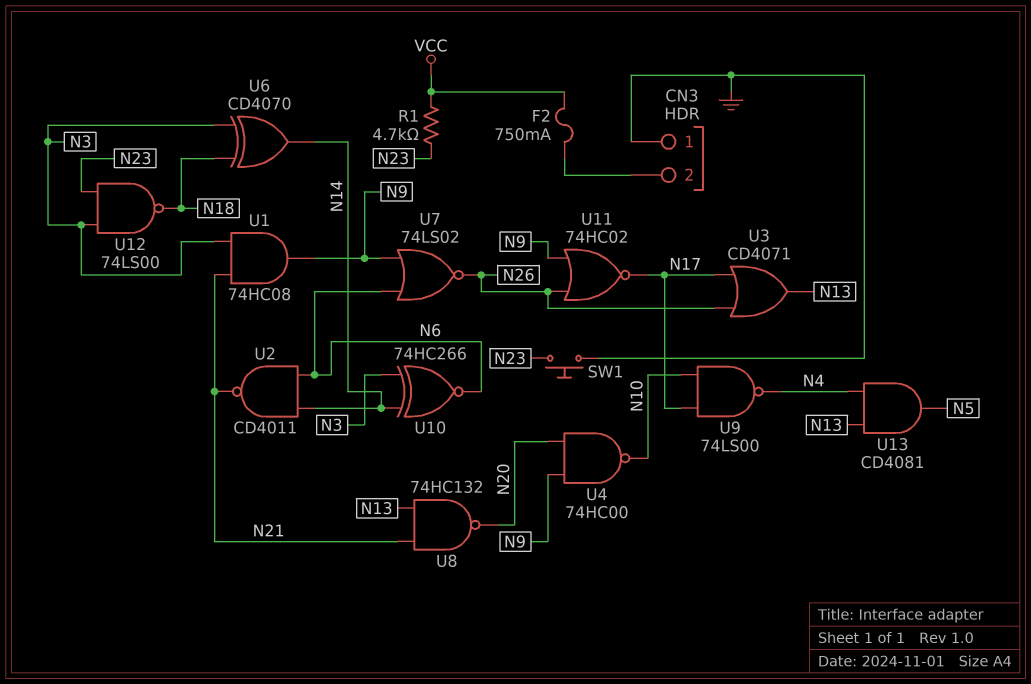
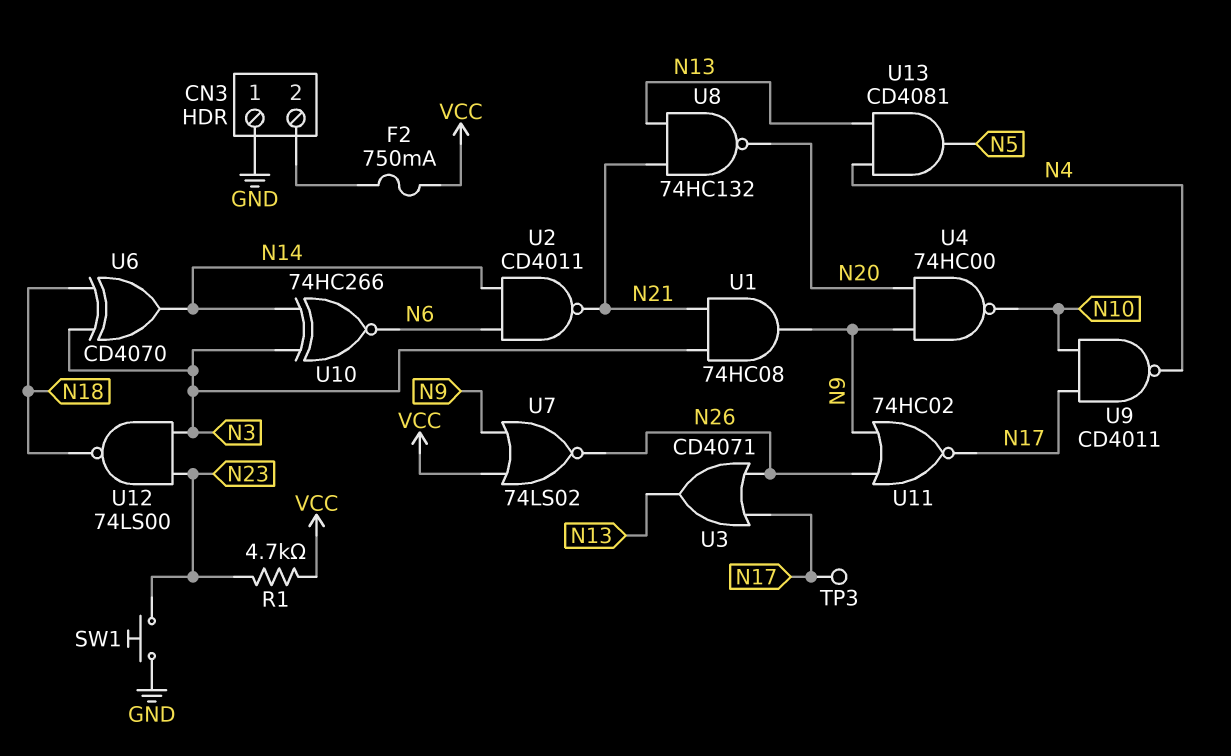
TP3: none -> test point (N17)
U7: NOR 74LS02 (in N6, in N9, out N26) -> NOR 74LS02 (in N9, in VCC, out N26)
U9: NAND 74LS00 (in N10, in N17, out N4) -> NAND CD4011 (in N10, in N17, out N4)

